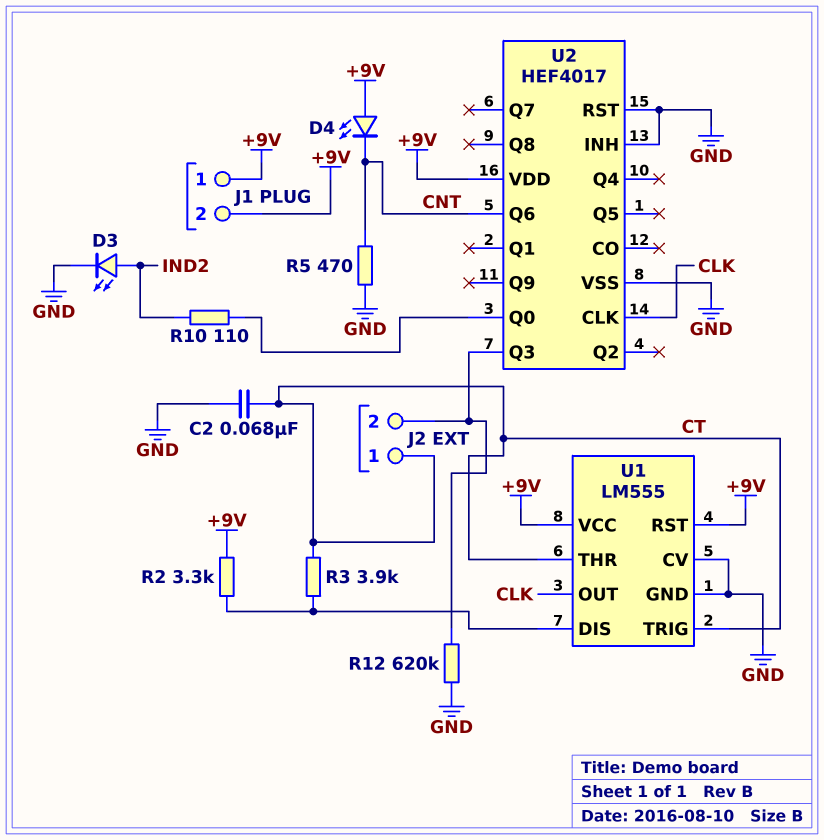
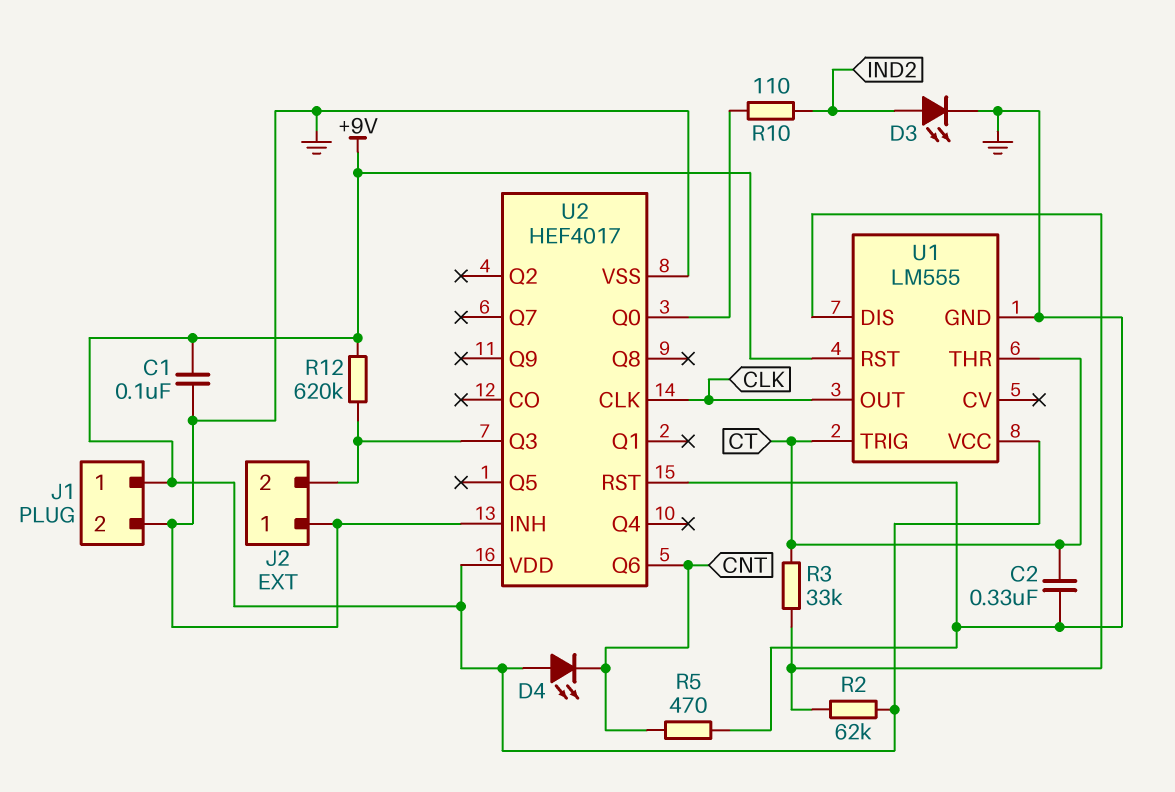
C1: none -> 100nF (+9V, GND)
C2: 68nF (CT, GND) -> 330nF (CT, GND)
J1 pin 2: +9V -> GND
J2 pin 1: CT -> GND
R2: 3.3k (+9V, U1/DIS) -> 62k (+9V, U1/DIS)
R3: 3.9k (CT, U1/DIS) -> 33k (CT, U1/DIS)
R12: 620k (GND, J2/2) -> 620k (+9V, J2/2)
U1 pin CV: GND -> none

